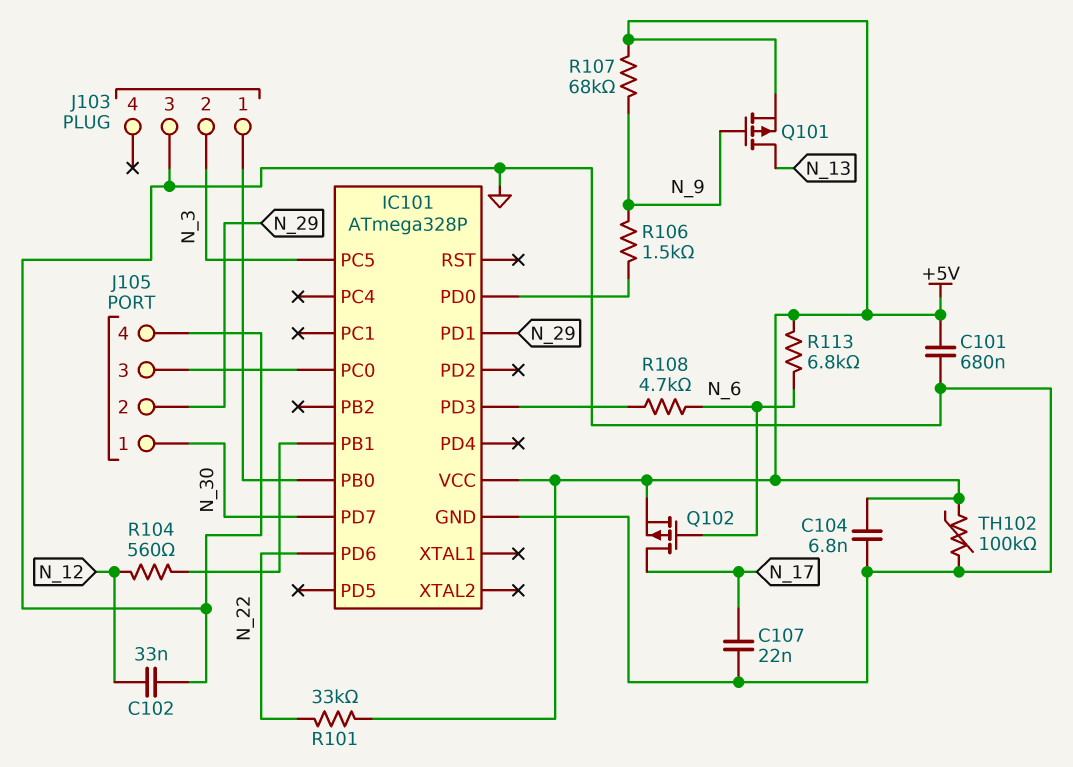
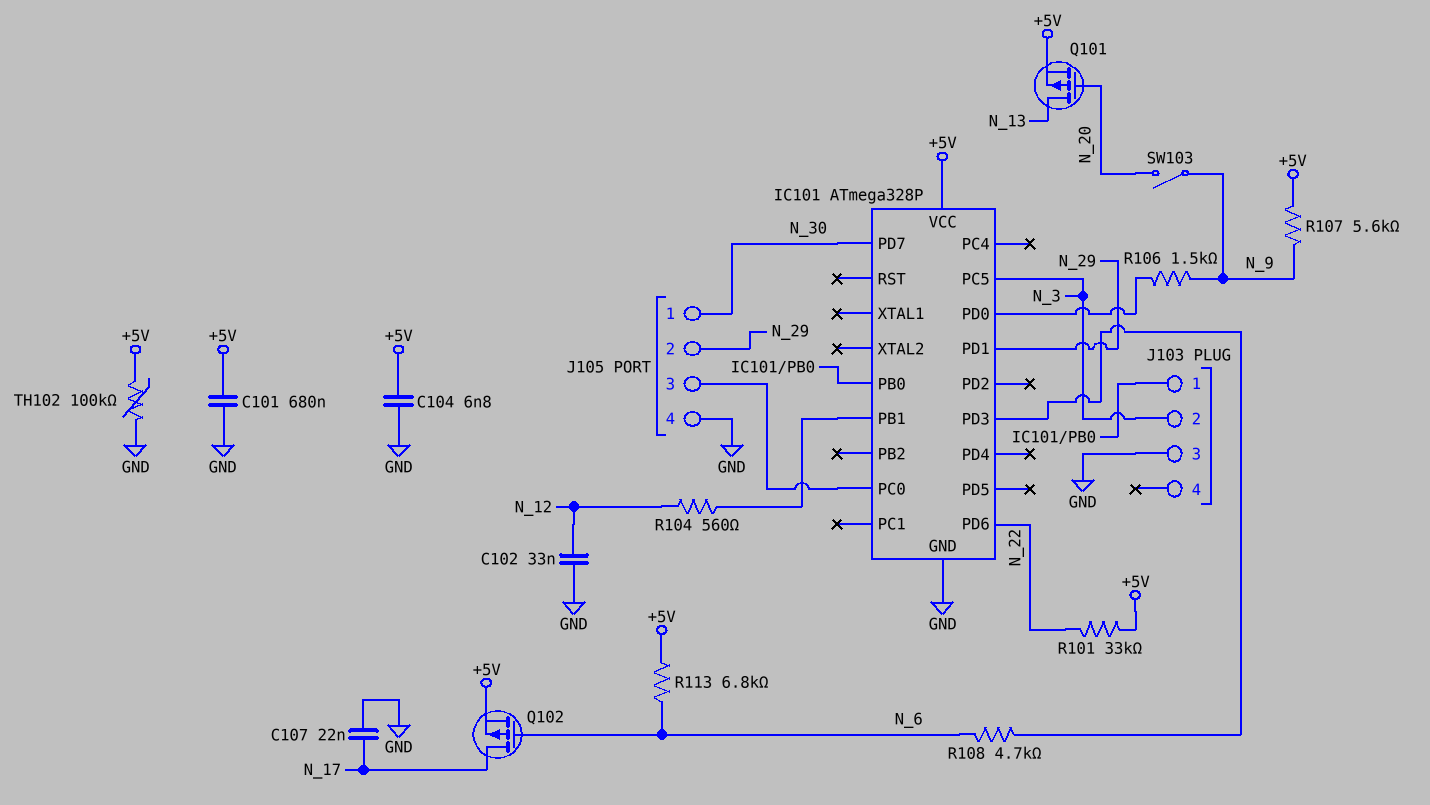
Q101: PMOS (G N_9, D N_13, S +5V) -> PMOS (G N_20, D N_13, S +5V)
R107: 68k (+5V, N_9) -> 5.6k (+5V, N_9)
SW103: none -> switch (N_9, N_20)

